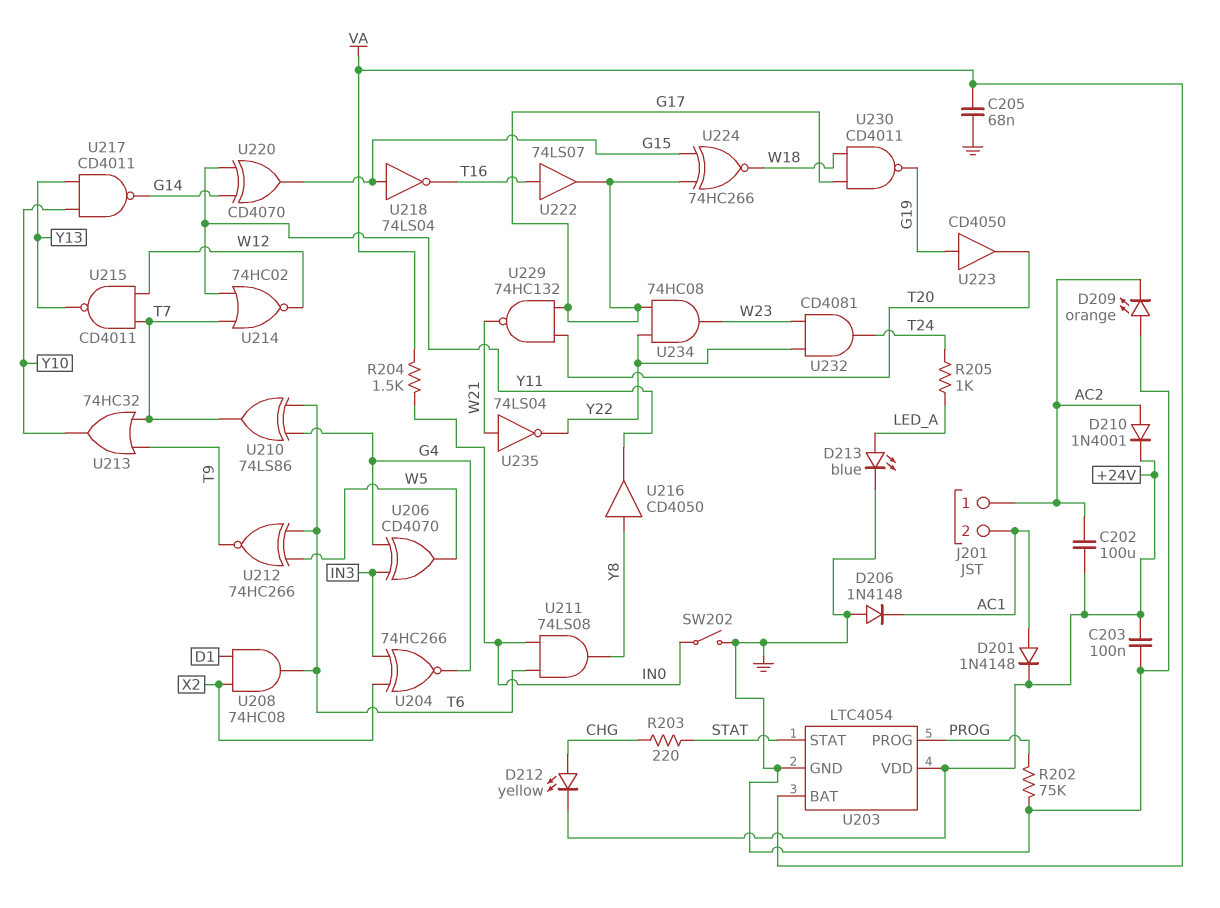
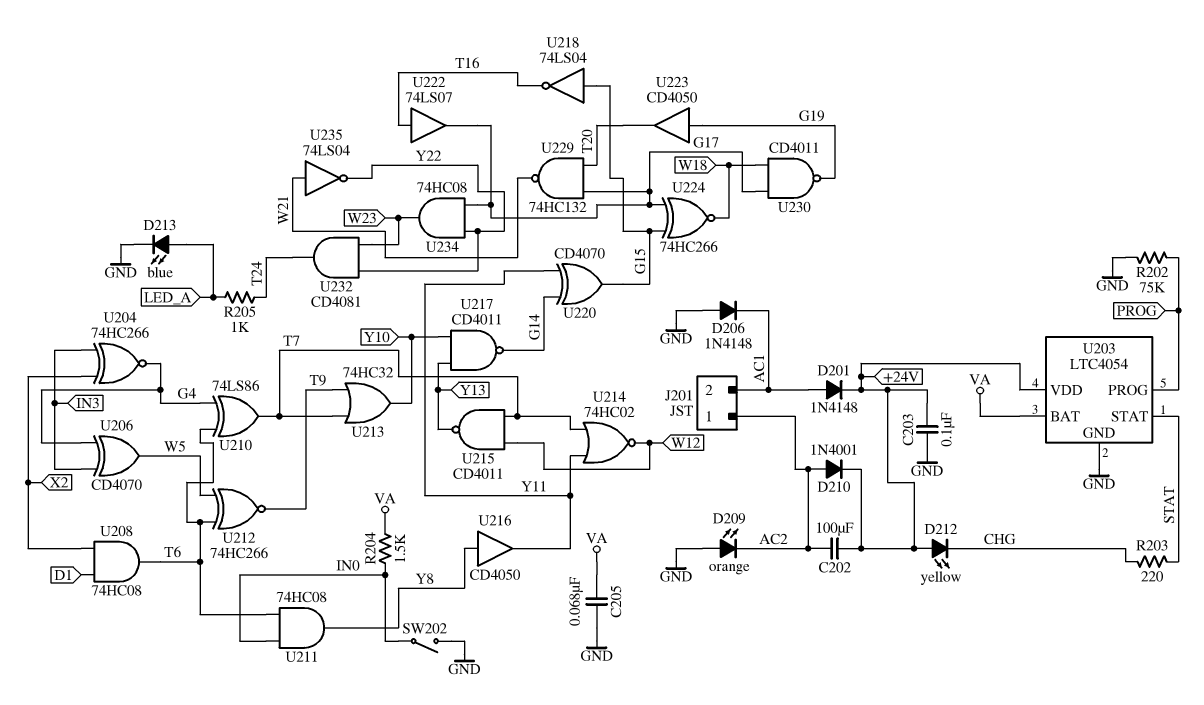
D212: LED yellow (A CHG, K +24V) -> LED yellow (A +24V, K CHG)
U211: AND 74LS08 (in IN0, in T6, out Y8) -> AND 74HC08 (in IN0, in T6, out Y8)

